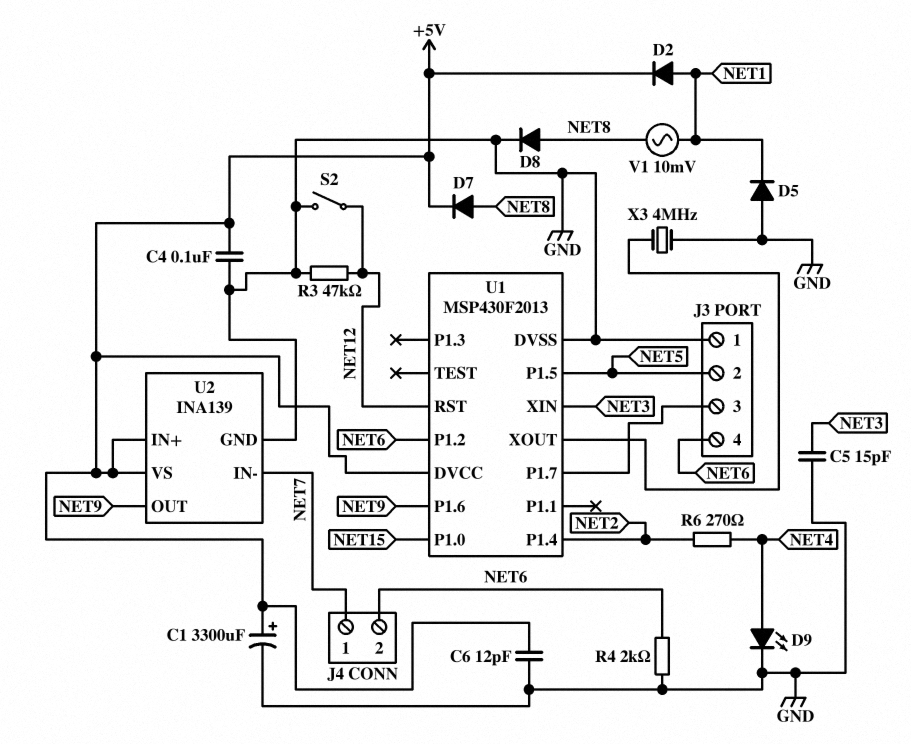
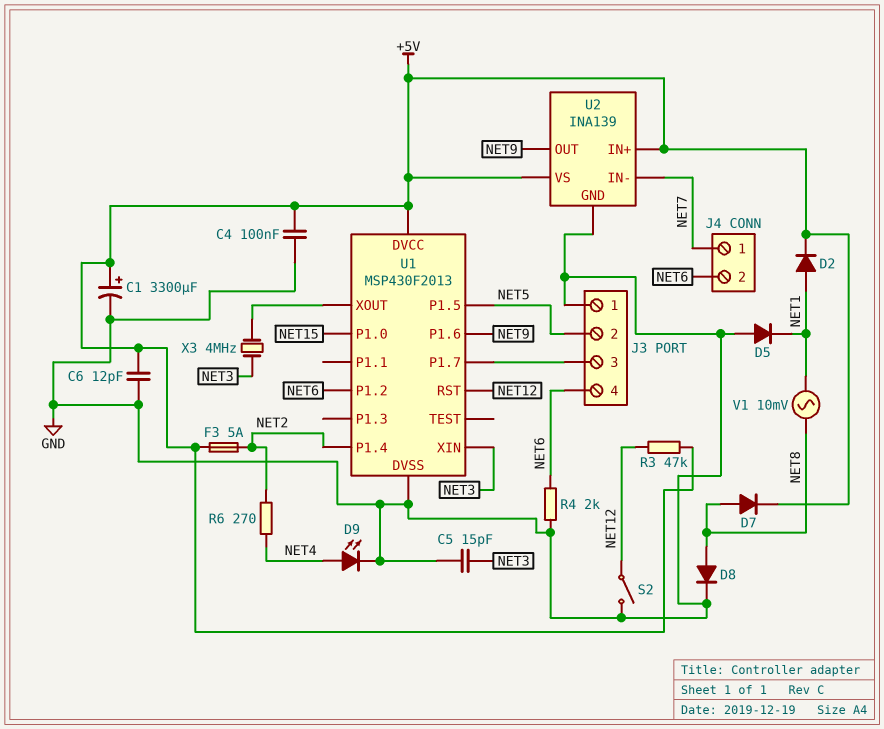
F3: none -> 5A (+5V, NET2)
R3: 47k (GND, NET12) -> 47k (+5V, NET12)
X3: 4MHz (GND, U1/XOUT) -> 4MHz (NET3, U1/XOUT)

